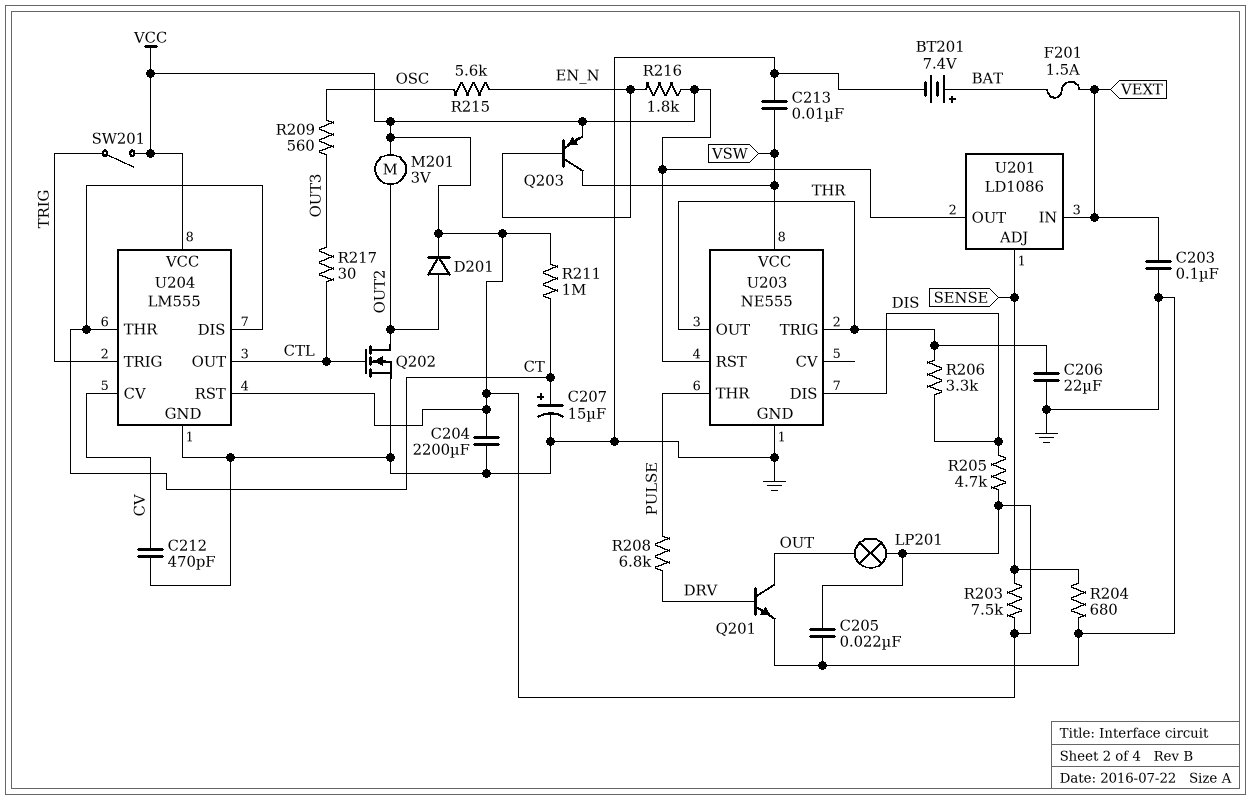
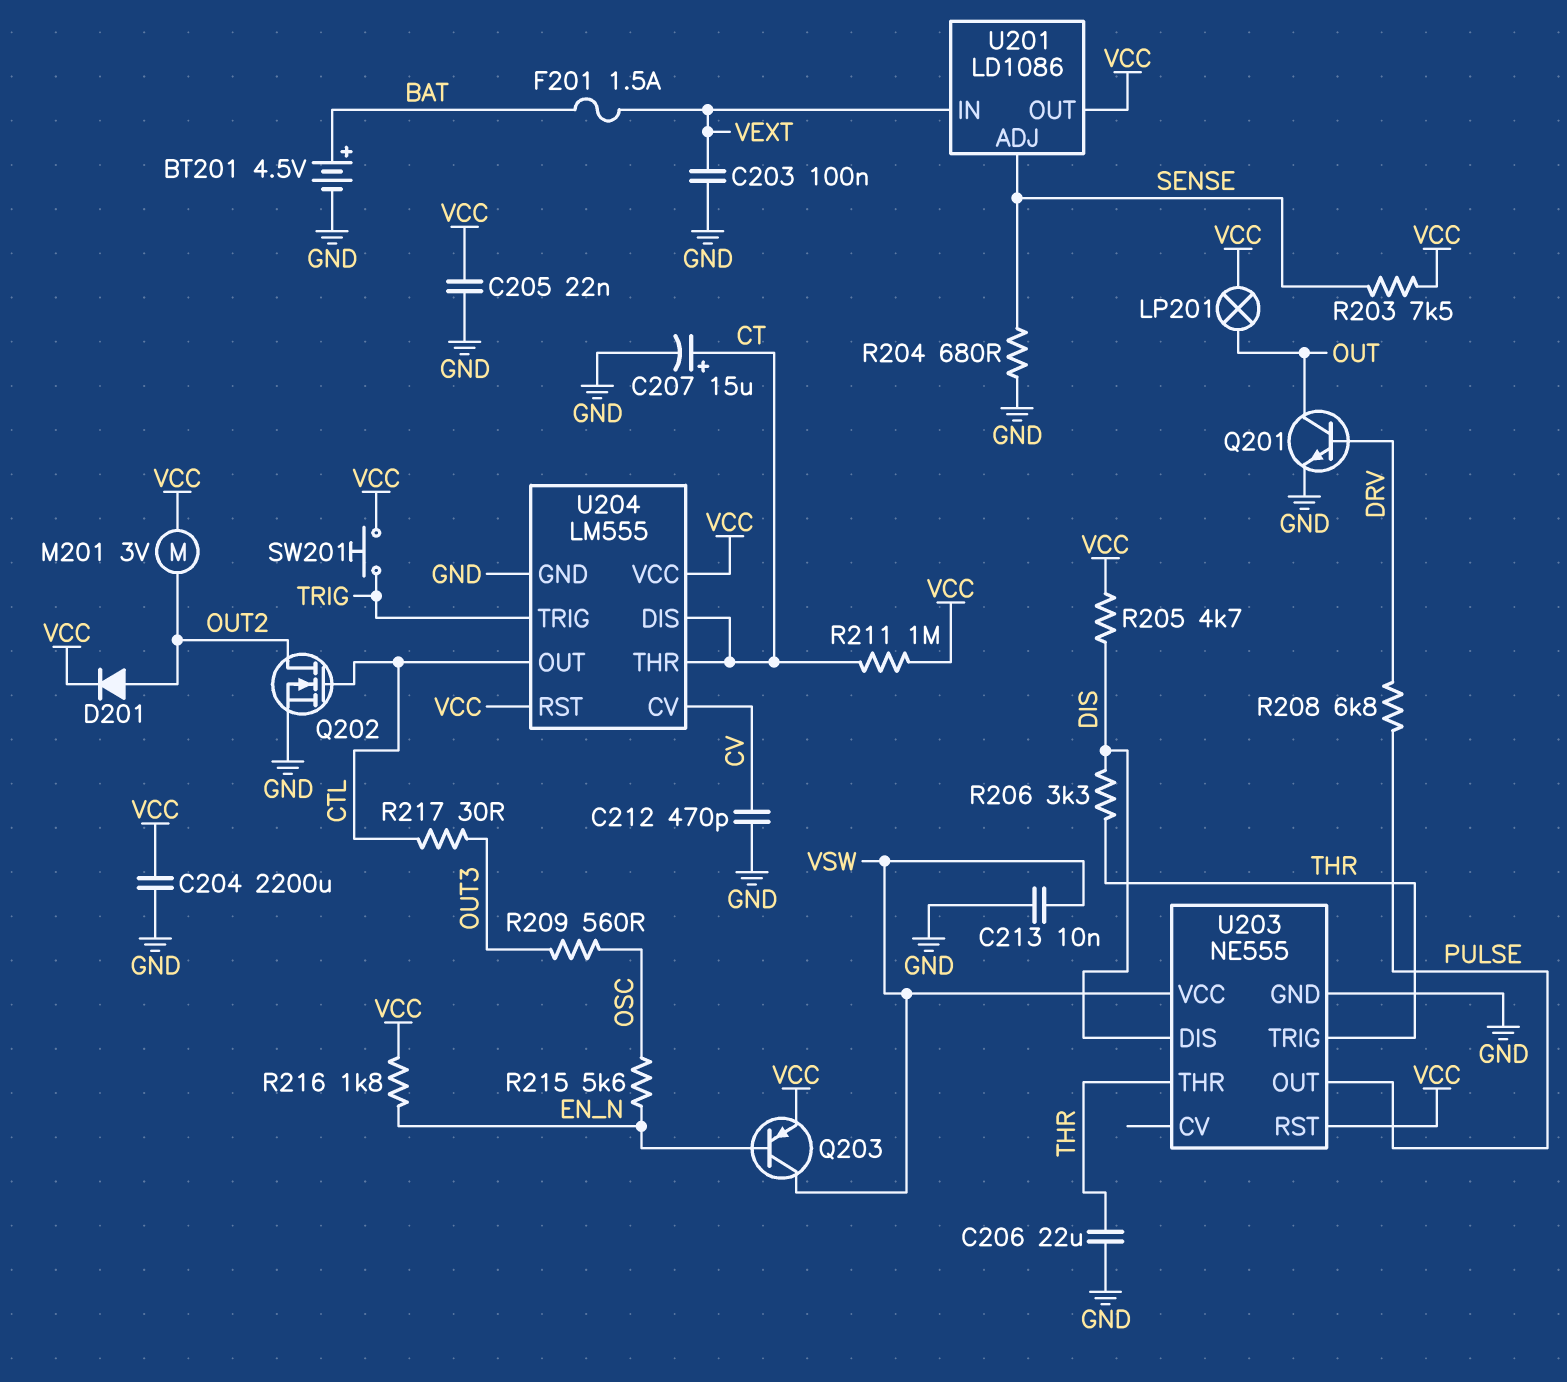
BT201: 7.4V (plus BAT, minus GND) -> 4.5V (plus BAT, minus GND)
SW201: switch (TRIG, VCC) -> button (TRIG, VCC)
U203 pin OUT: THR -> PULSE
U203 pin THR: PULSE -> THR

